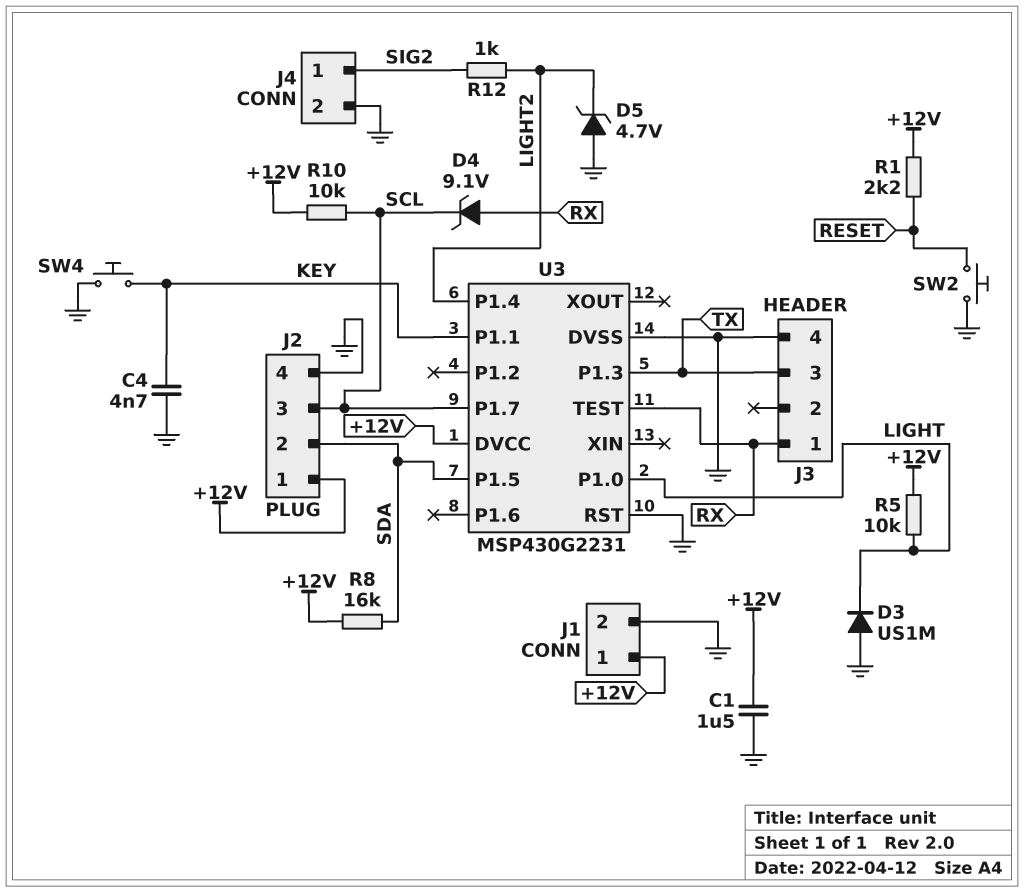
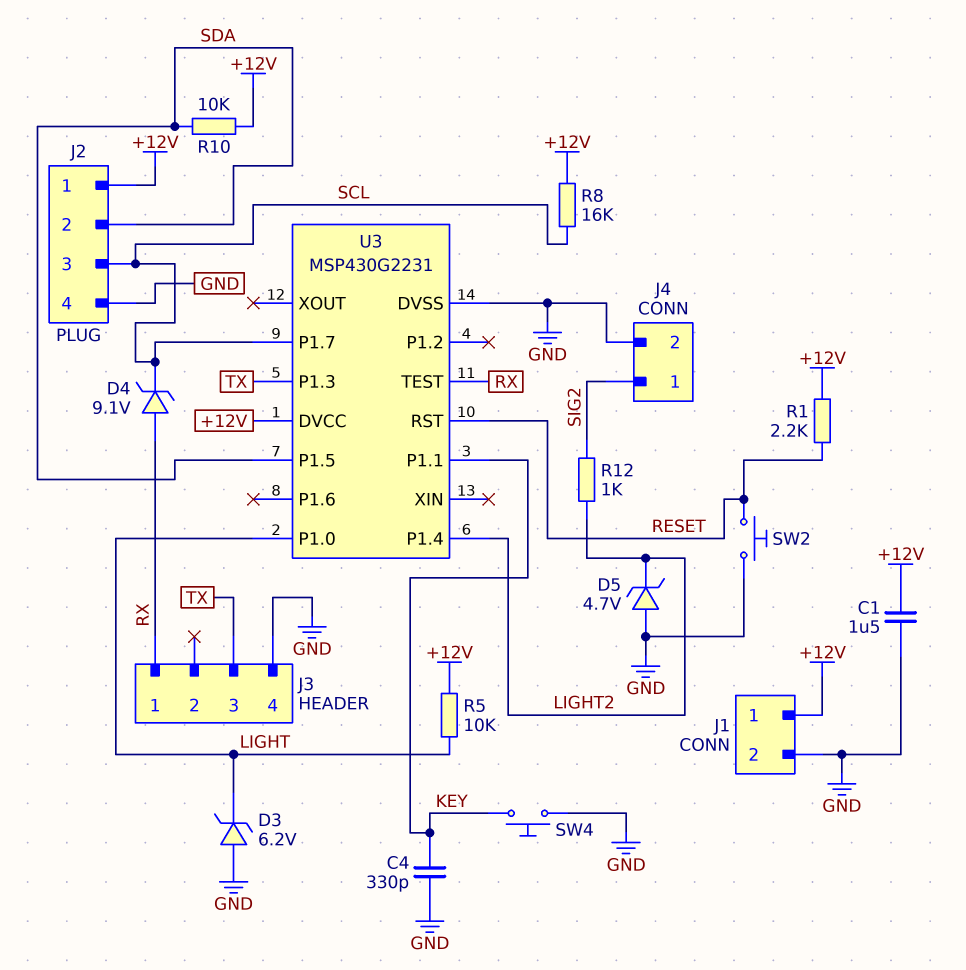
C4: 4.7nF (GND, KEY) -> 330pF (GND, KEY)
D3: diode US1M (A GND, K LIGHT) -> zener 6.2V (A GND, K LIGHT)
R8: 16k (+12V, SDA) -> 16k (+12V, SCL)
R10: 10k (+12V, SCL) -> 10k (+12V, SDA)
U3 pin RST: GND -> RESET

